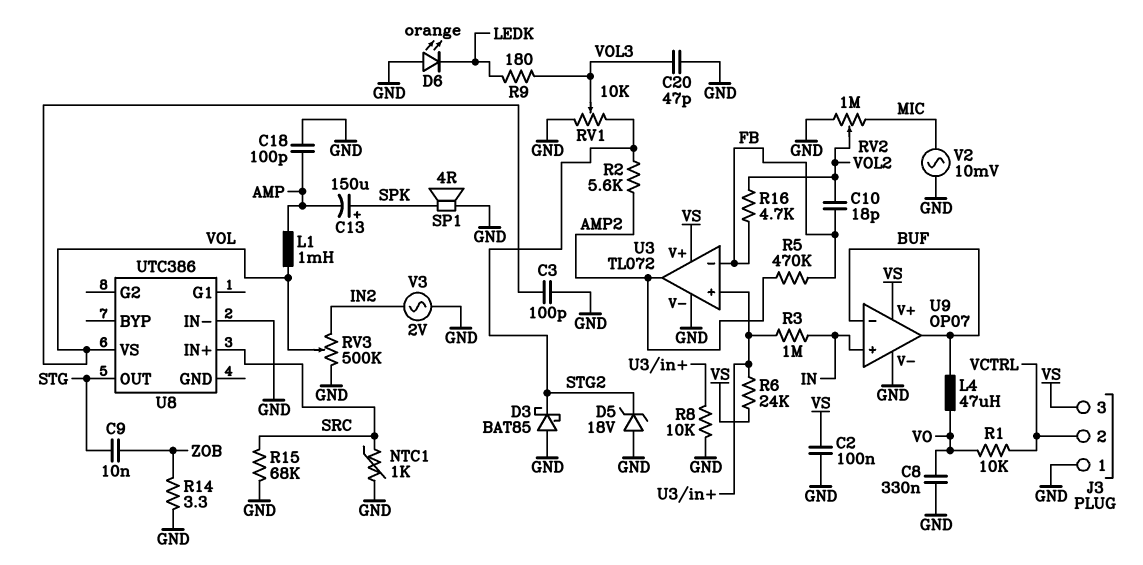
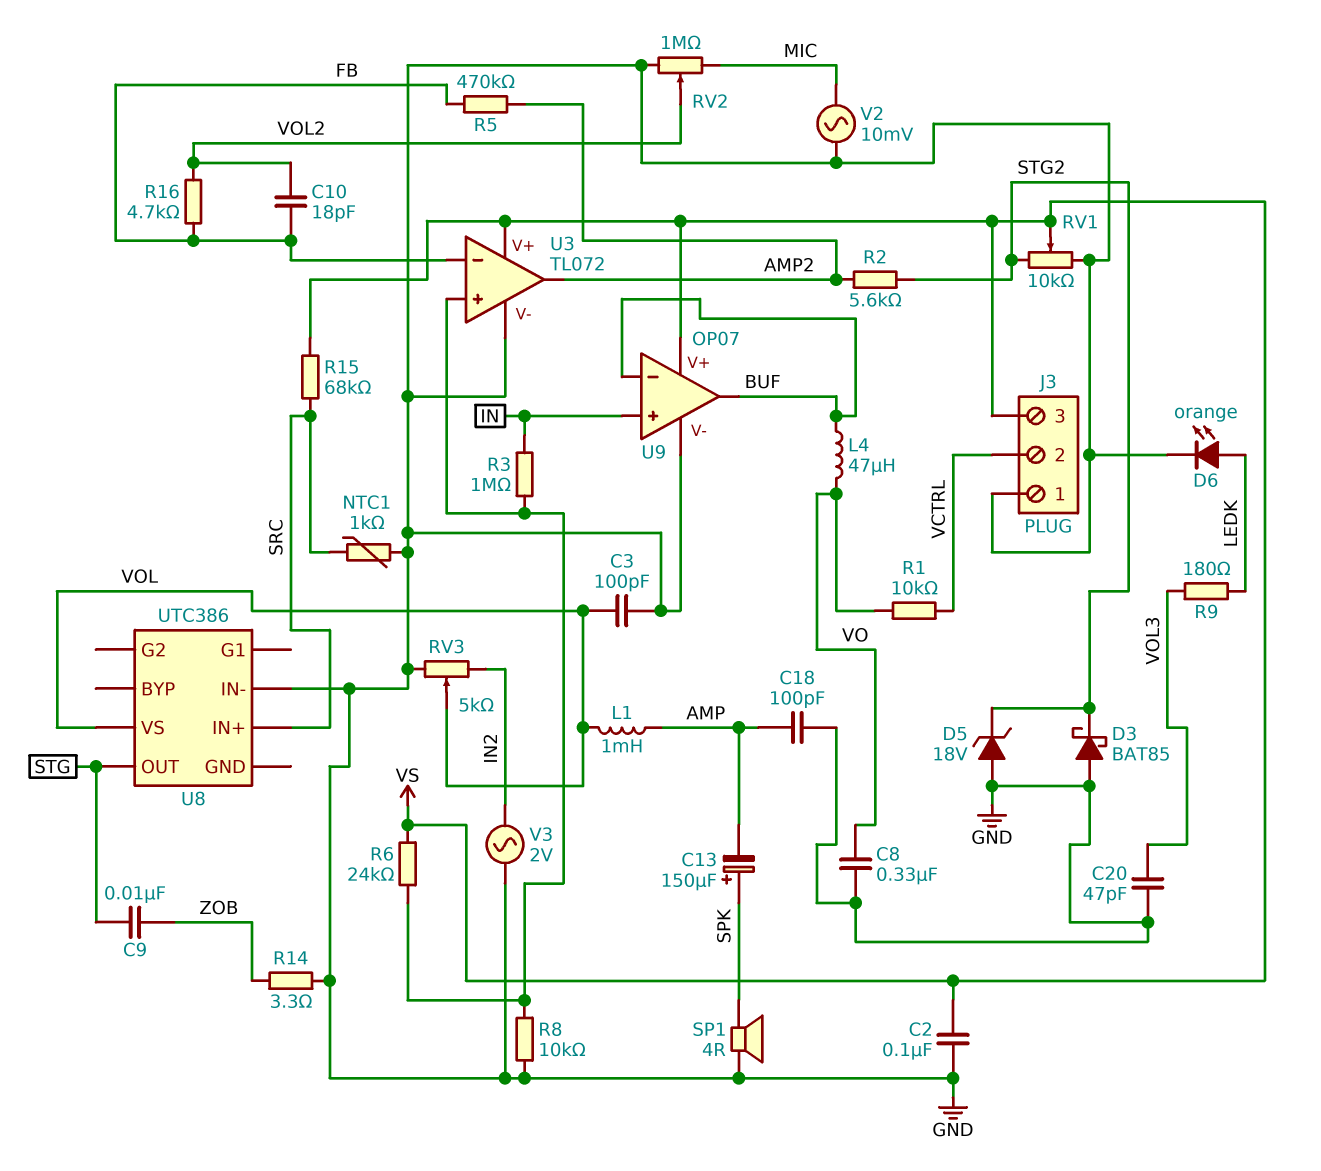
D6: LED orange (A GND, K LEDK) -> LED orange (A LEDK, K GND)
R15: 68k (GND, SRC) -> 68k (SRC, VS)
RV1: 10k (GND, STG2, wiper VOL3) -> 10k (GND, STG2, wiper VS)
RV3: 500k (GND, IN2, wiper VOL) -> 5k (GND, IN2, wiper VOL)

